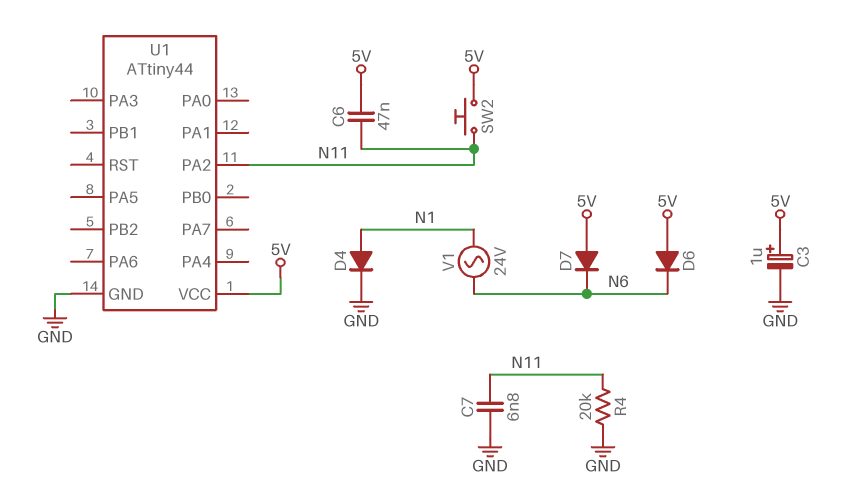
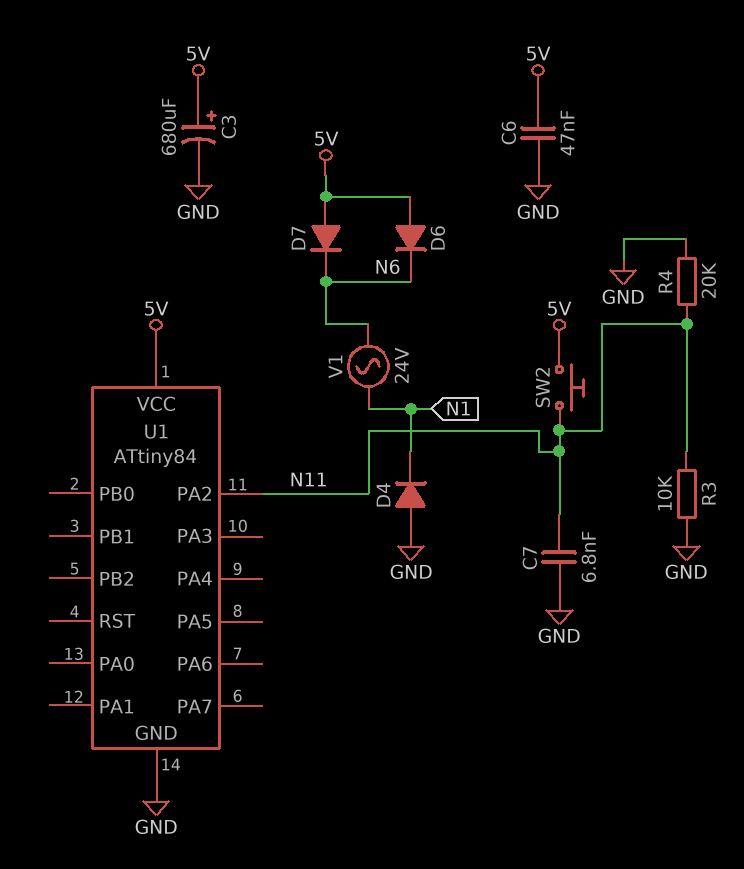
C3: 1uF (plus 5V, minus GND) -> 680uF (plus 5V, minus GND)
C6: 47nF (5V, N11) -> 47nF (5V, GND)
D4: diode (A N1, K GND) -> diode (A GND, K N1)
R3: none -> 10k (GND, N11)
U1: ATtiny44 -> ATtiny84

